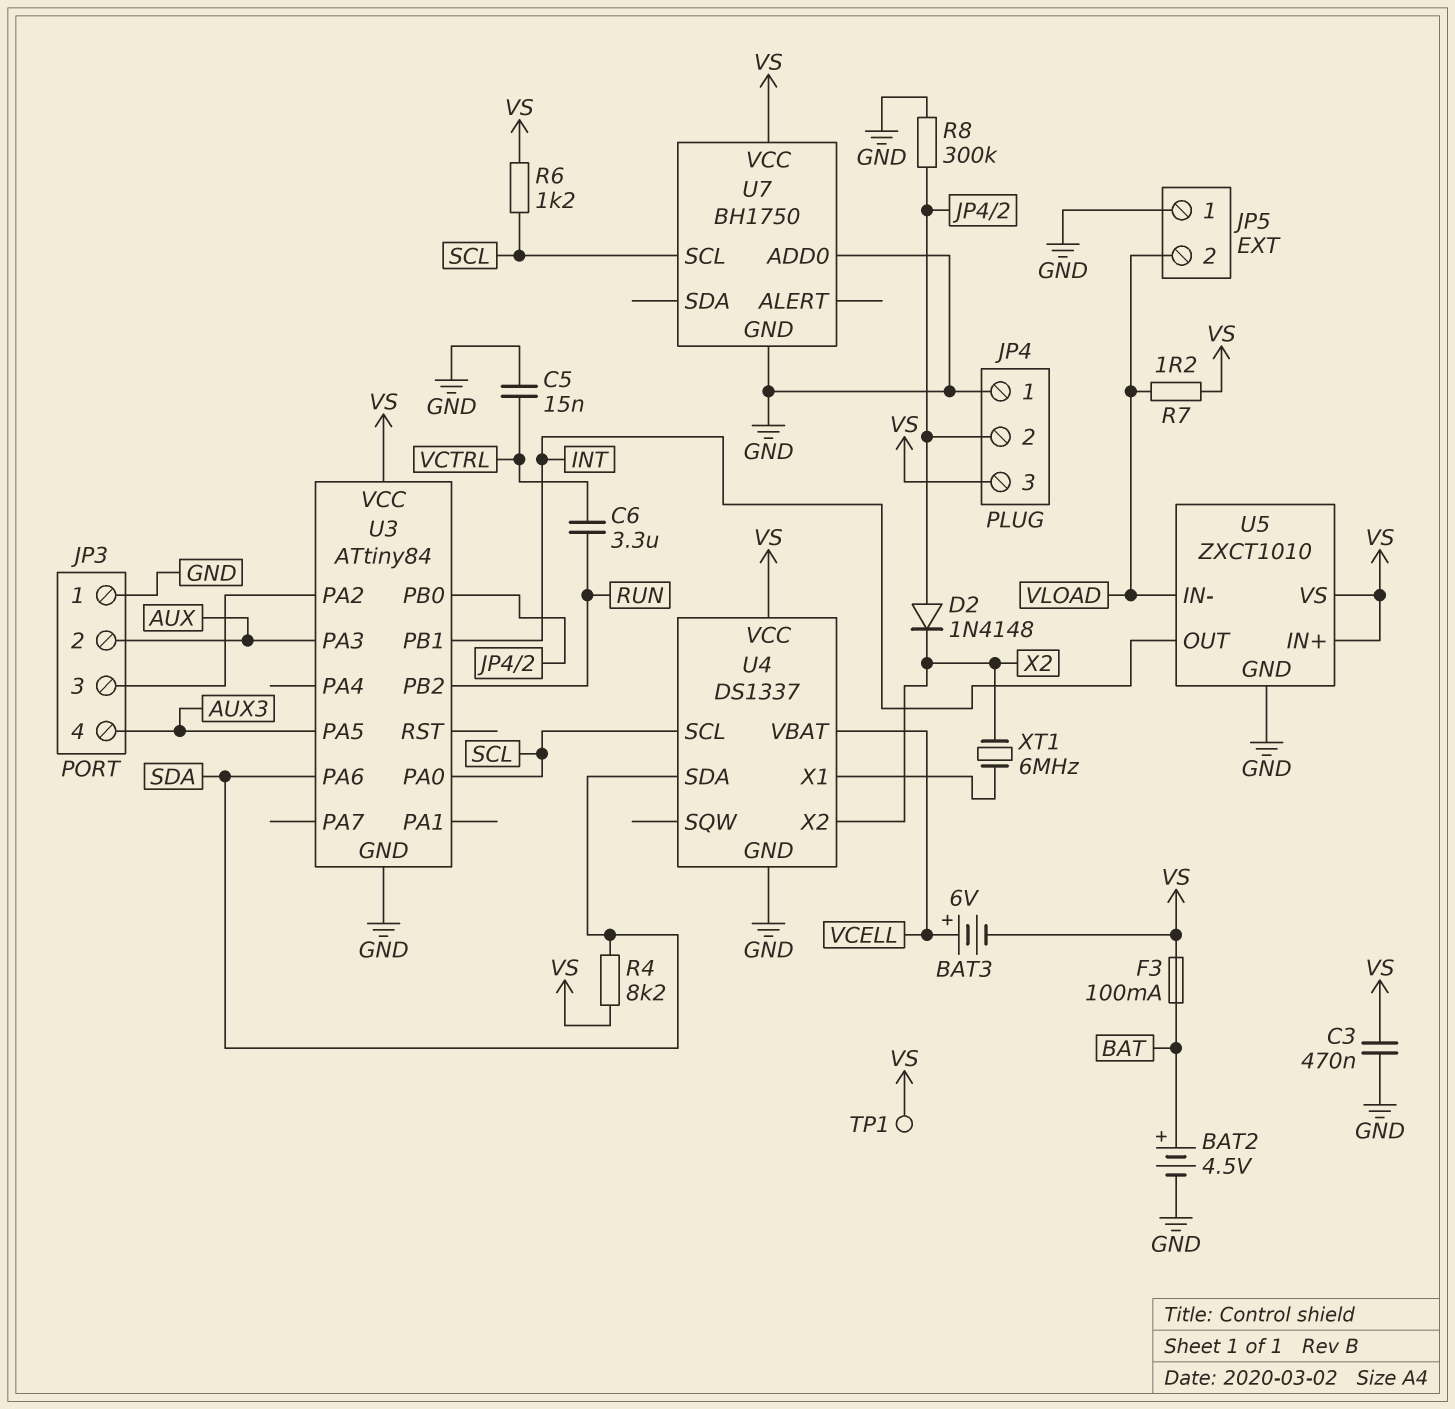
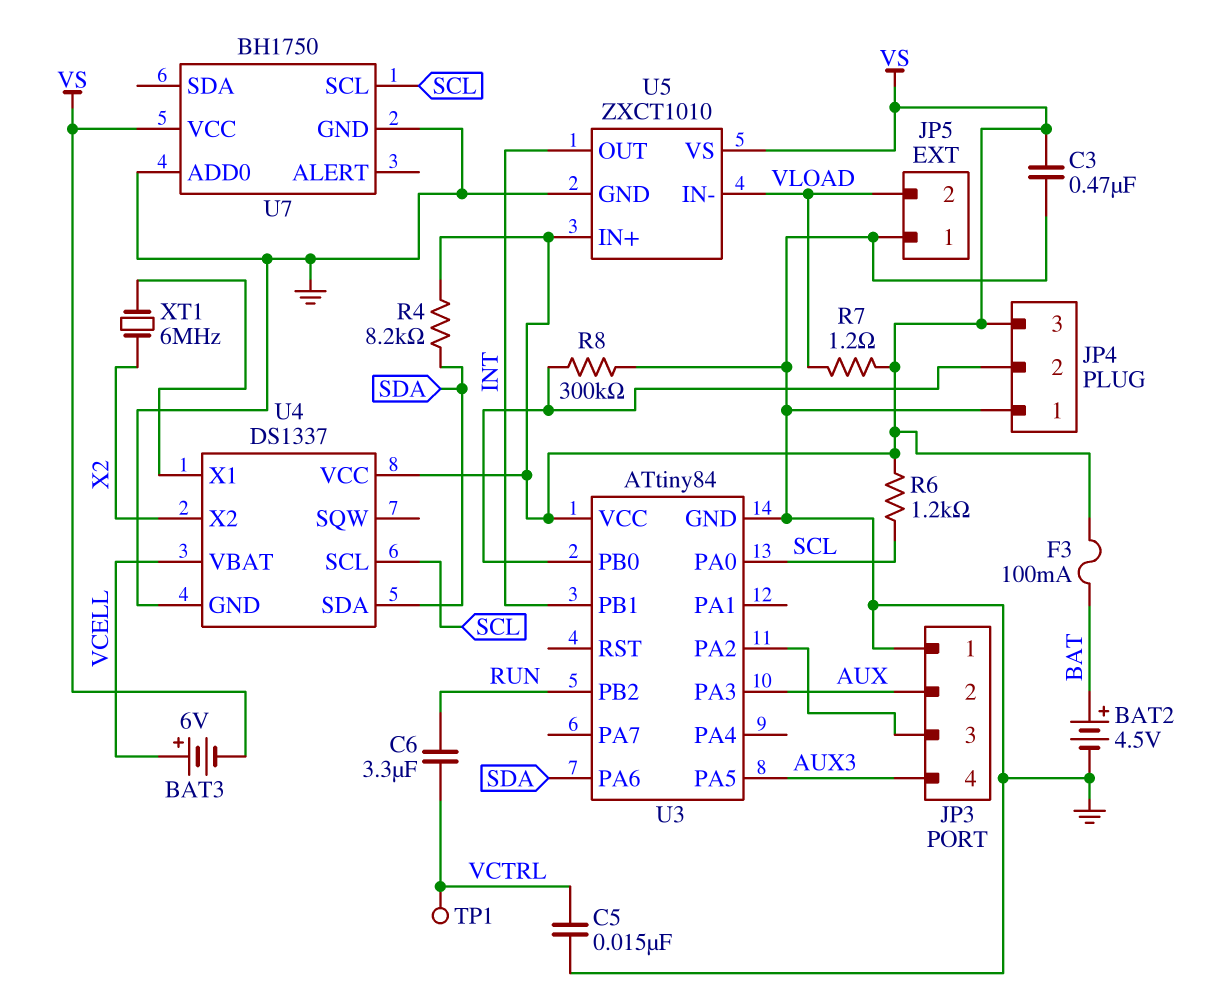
D2: diode 1N4148 (A JP4/2, K X2) -> none
TP1: test point (VS) -> test point (VCTRL)

